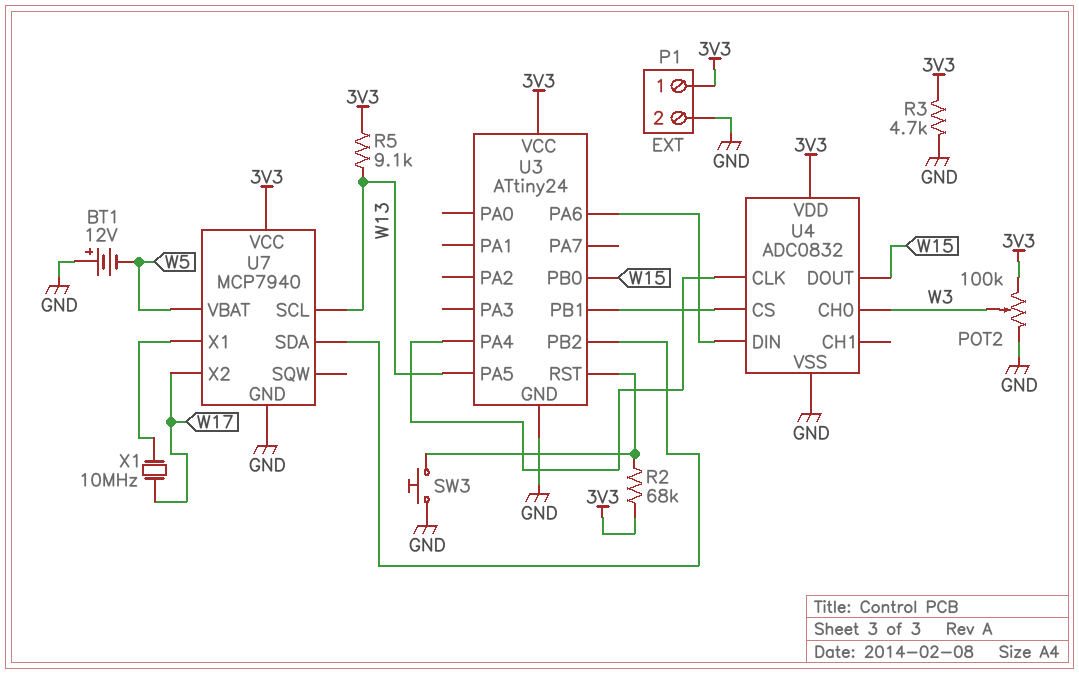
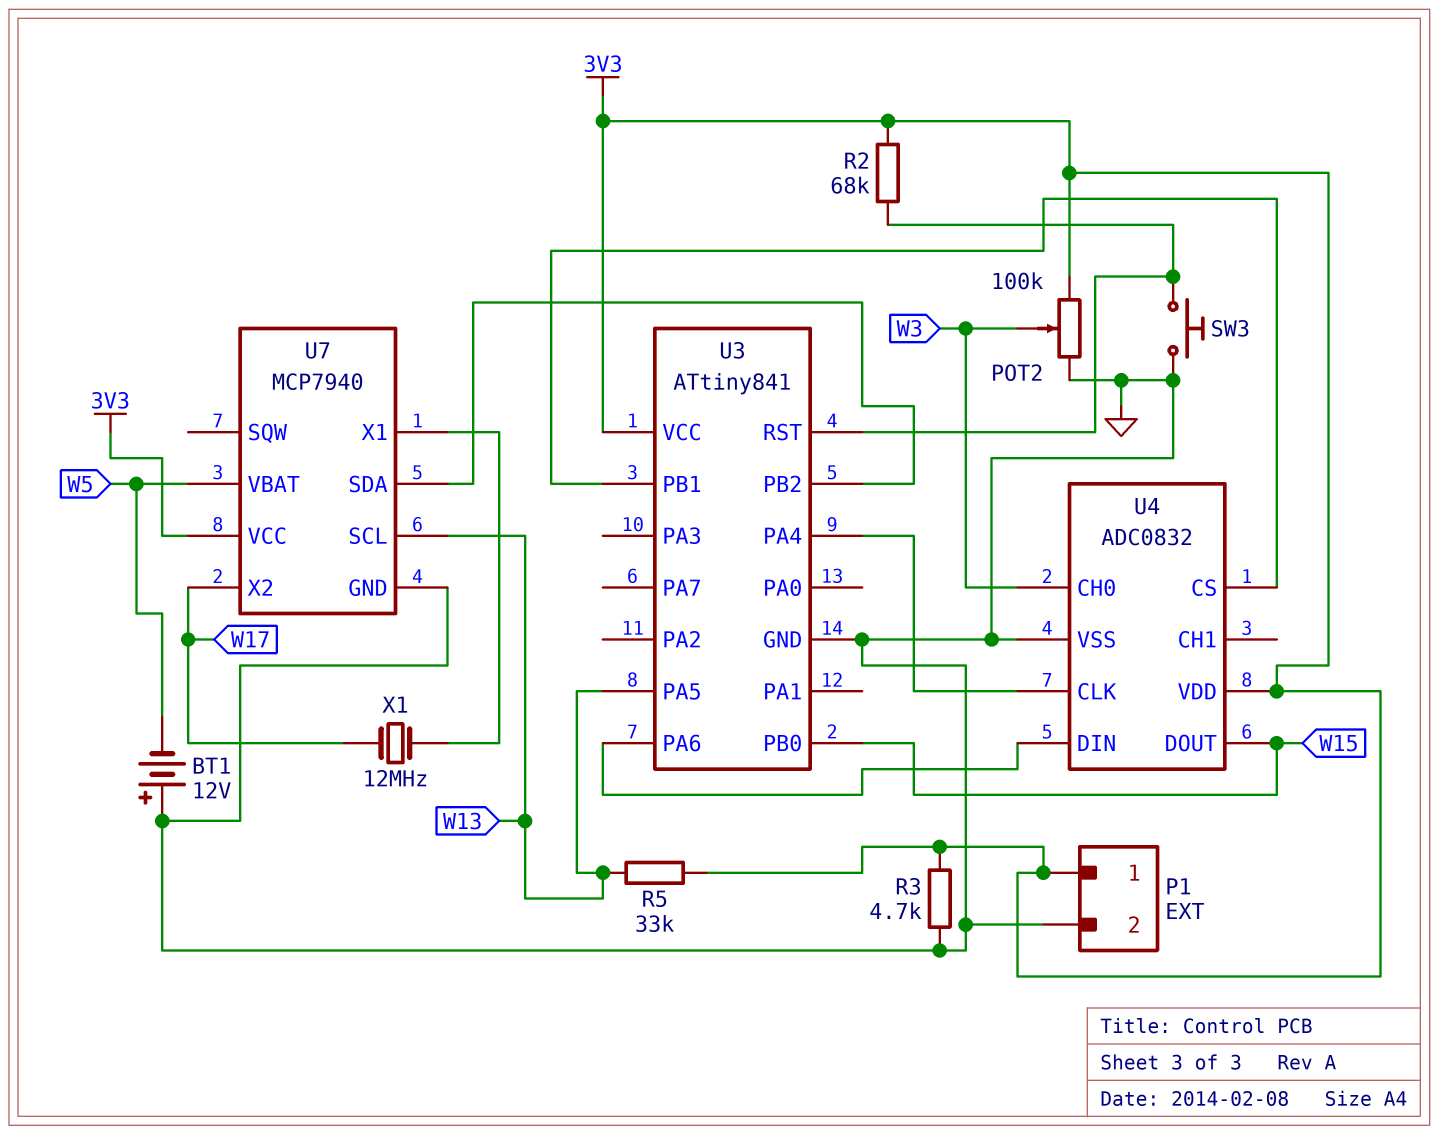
R5: 9.1k (3V3, W13) -> 33k (3V3, W13)
U3: ATtiny24 -> ATtiny841
X1: 10MHz (U7/X1, W17) -> 12MHz (U7/X1, W17)

